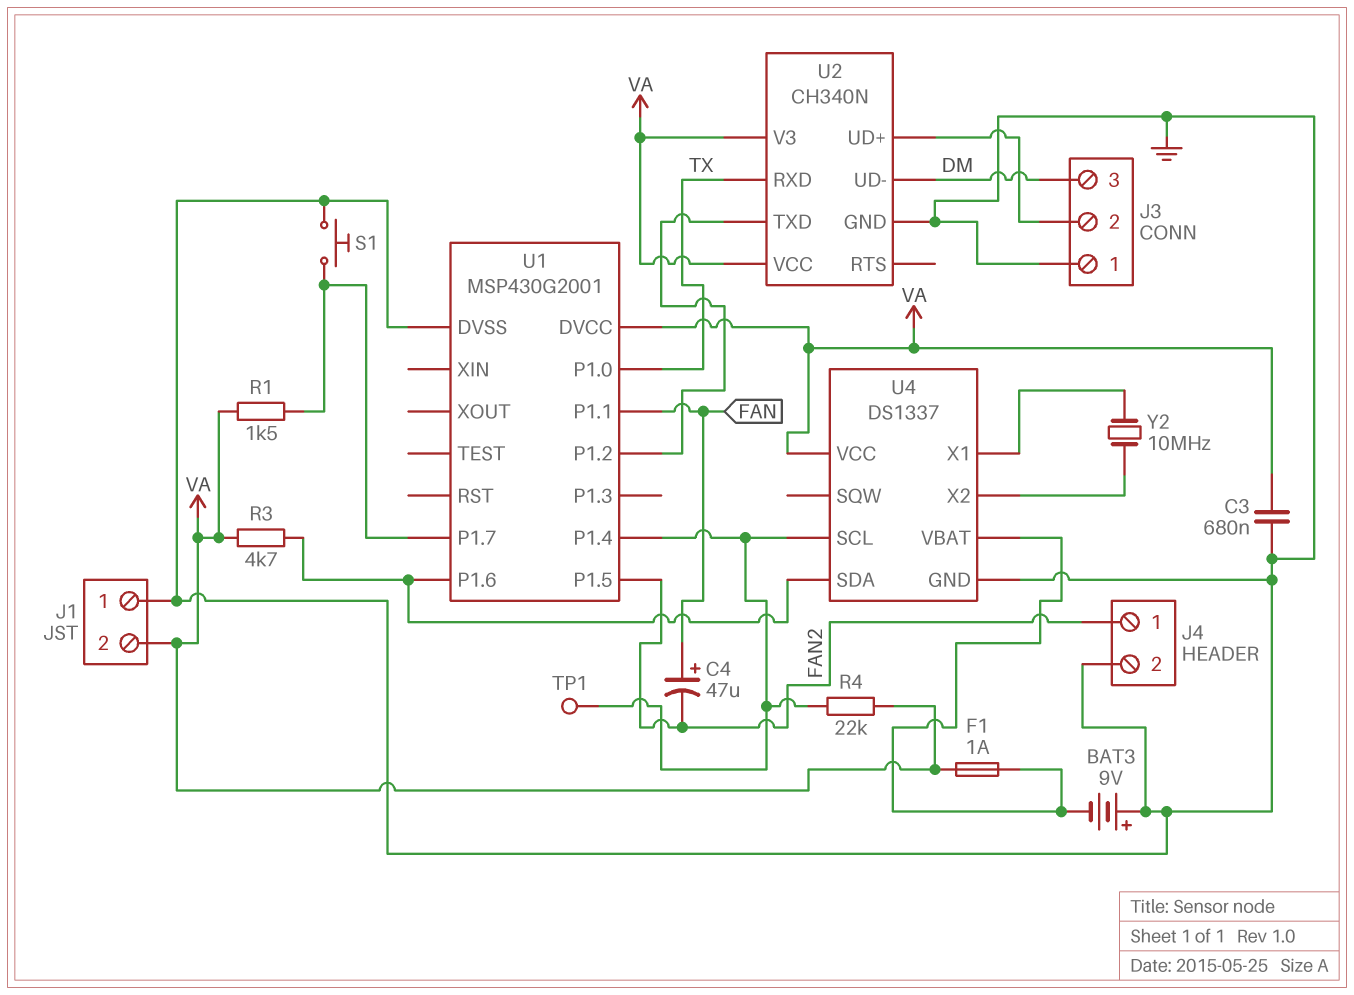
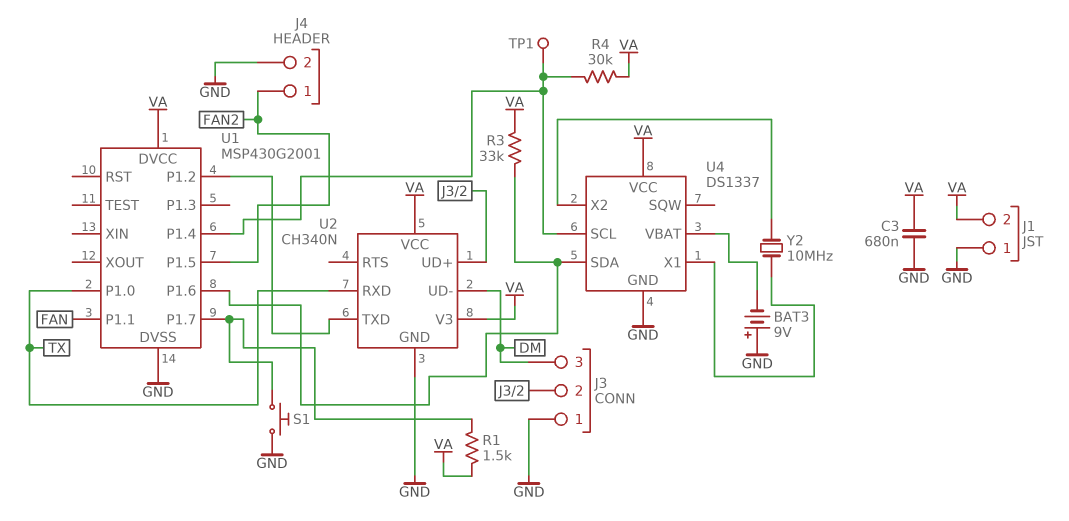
C4: 47uF (plus FAN, minus FAN2) -> none
F1: 1A (U4/VBAT, VA) -> none
R3: 4.7k (U1/P1.6, VA) -> 33k (U1/P1.6, VA)
R4: 22k (U1/P1.4, VA) -> 30k (U1/P1.4, VA)

